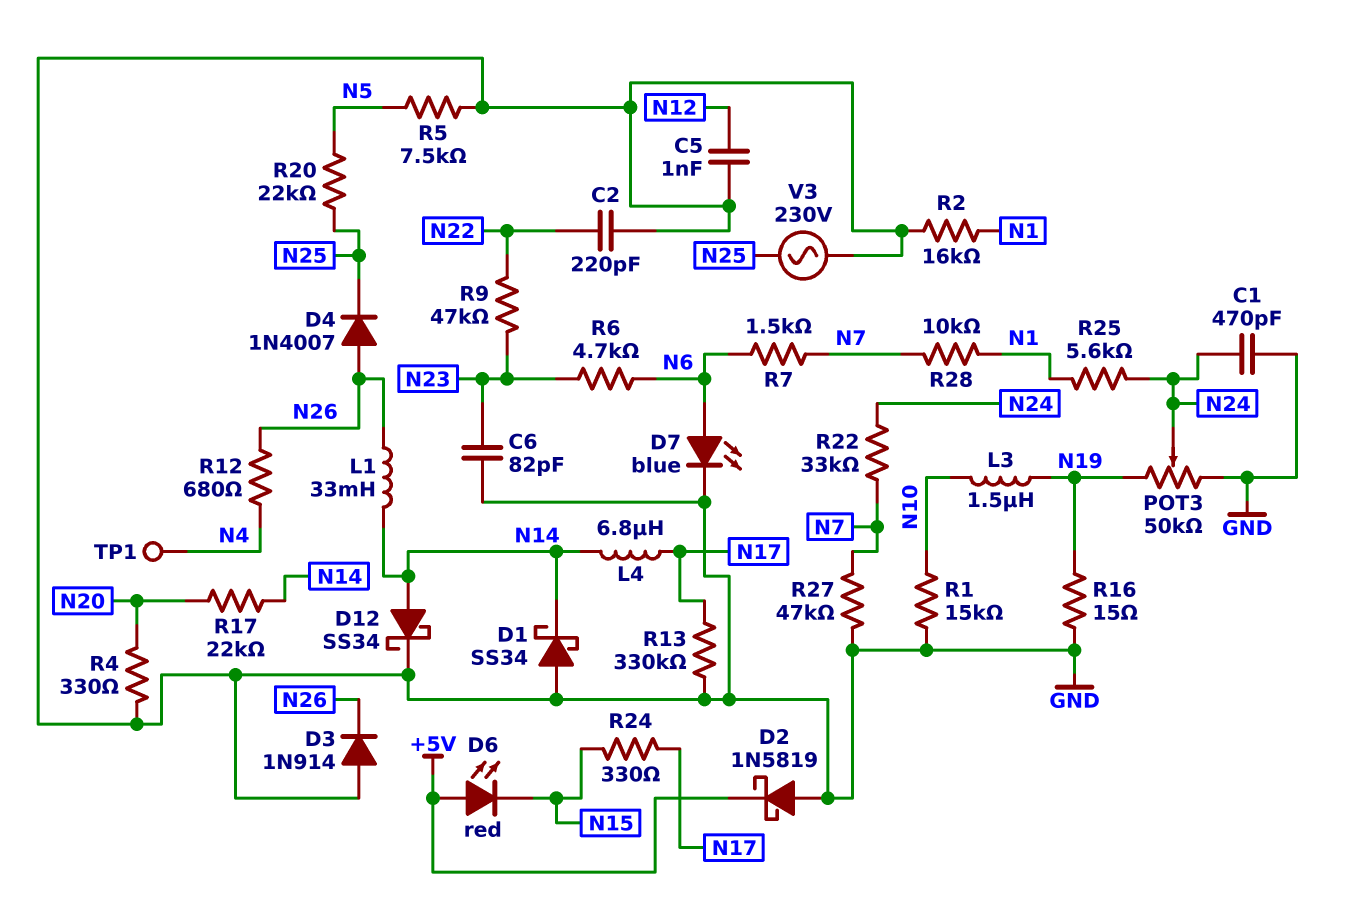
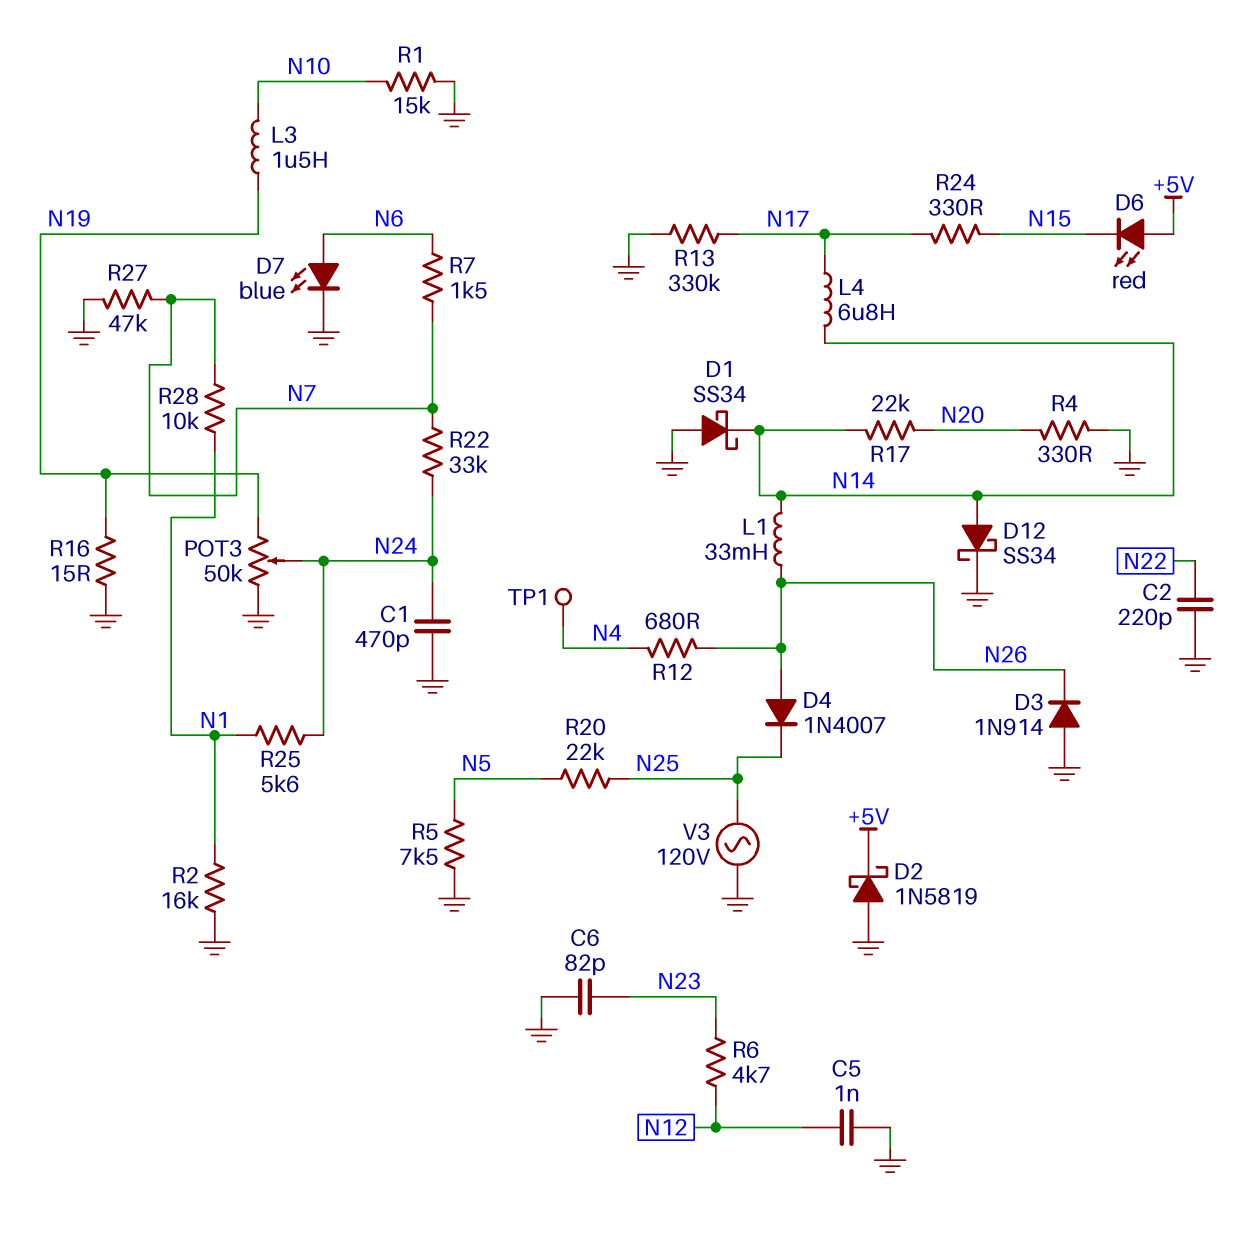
R6: 4.7k (N6, N23) -> 4.7k (N12, N23)
R9: 47k (N22, N23) -> none
V3: AC 230V (GND, N25) -> AC 120V (GND, N25)

